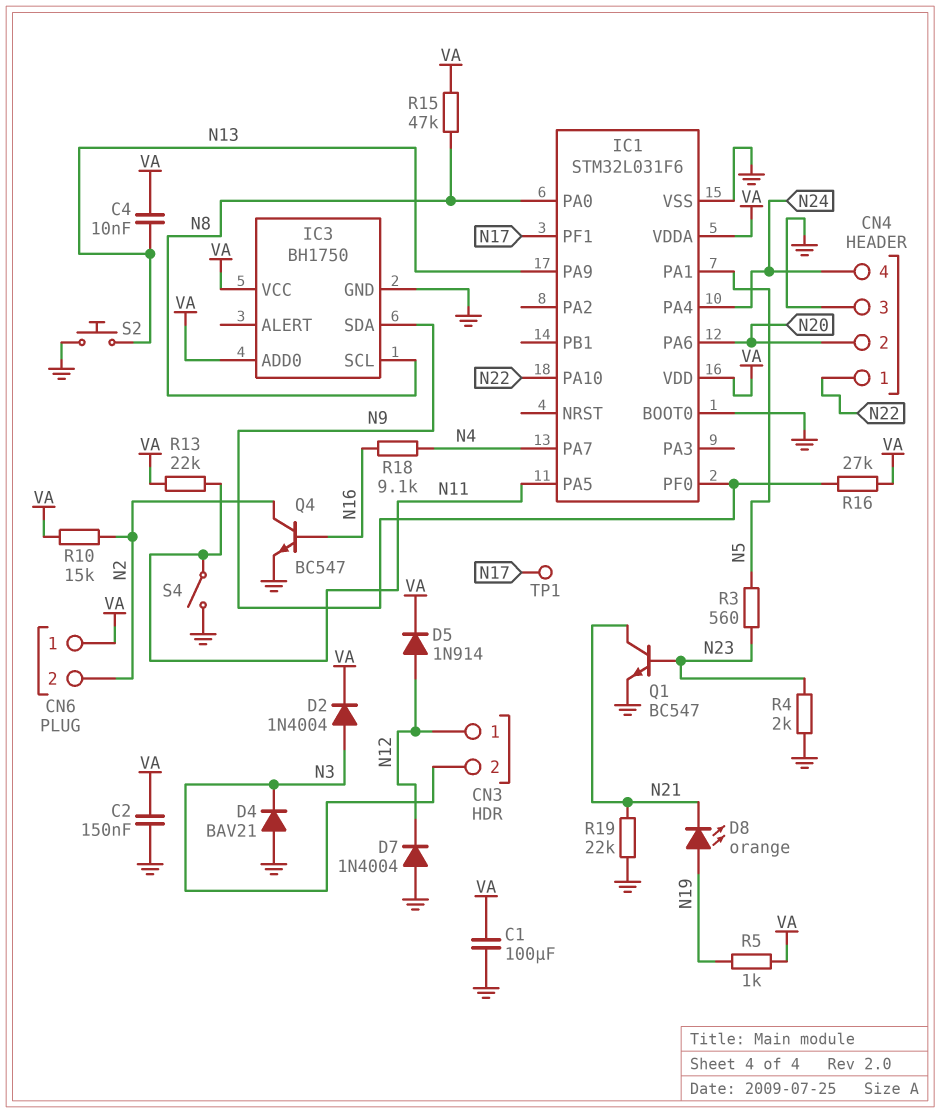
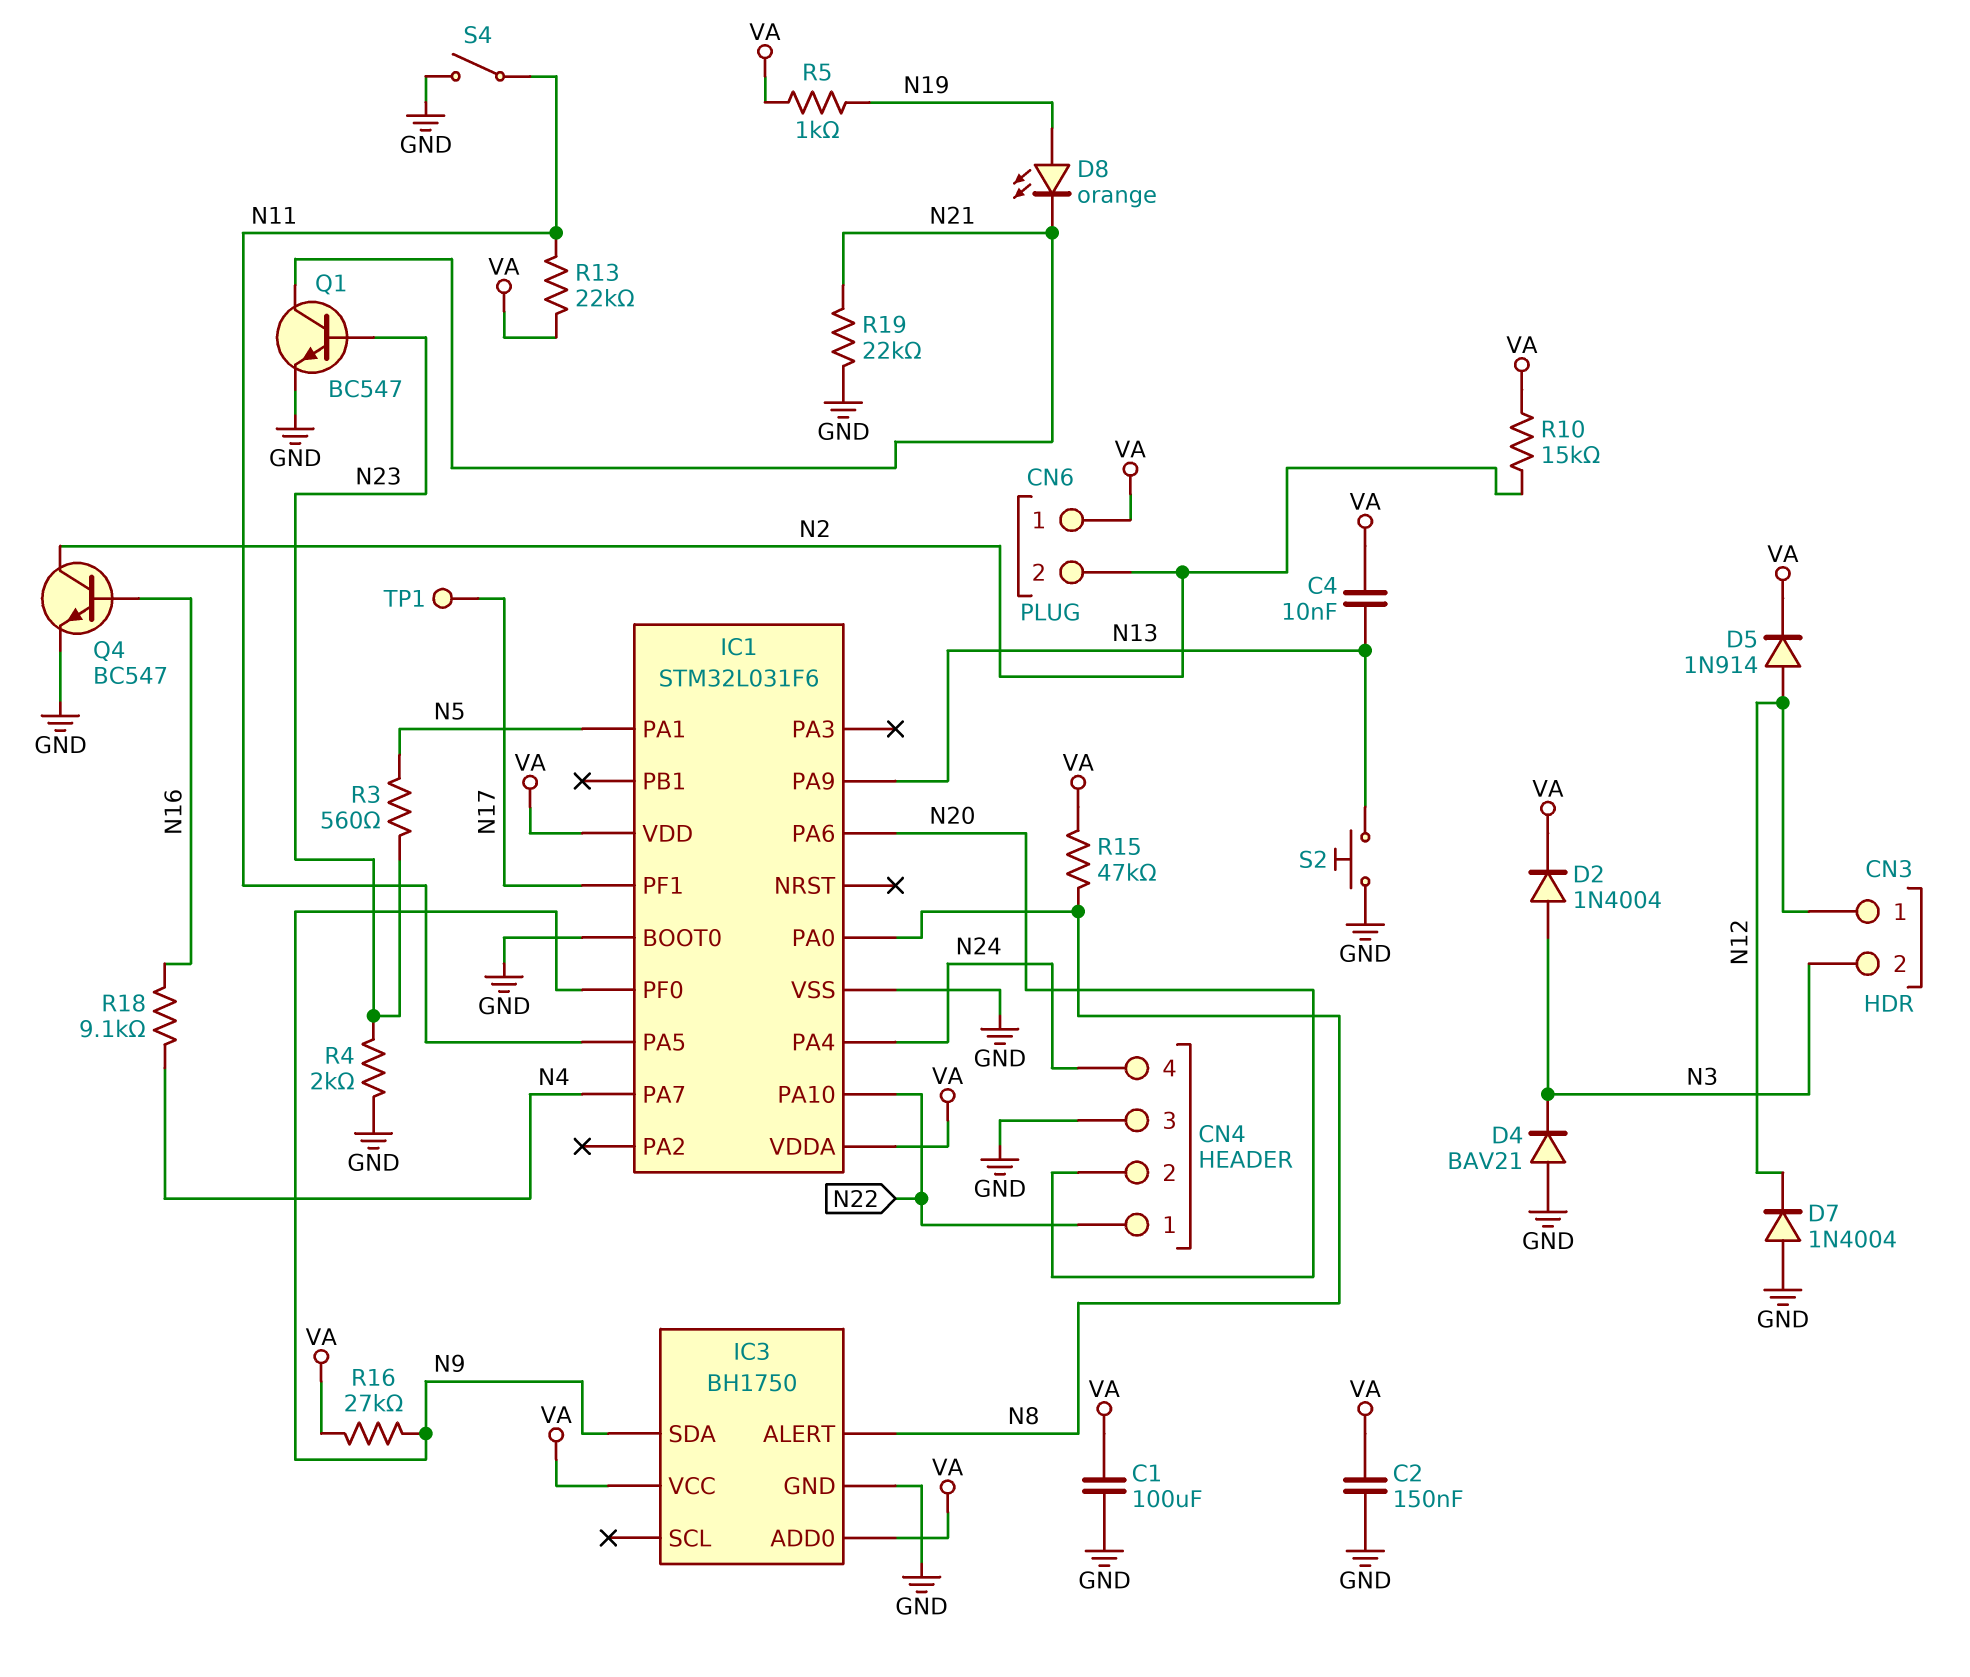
IC3 pin ALERT: none -> N8
IC3 pin SCL: N8 -> none

